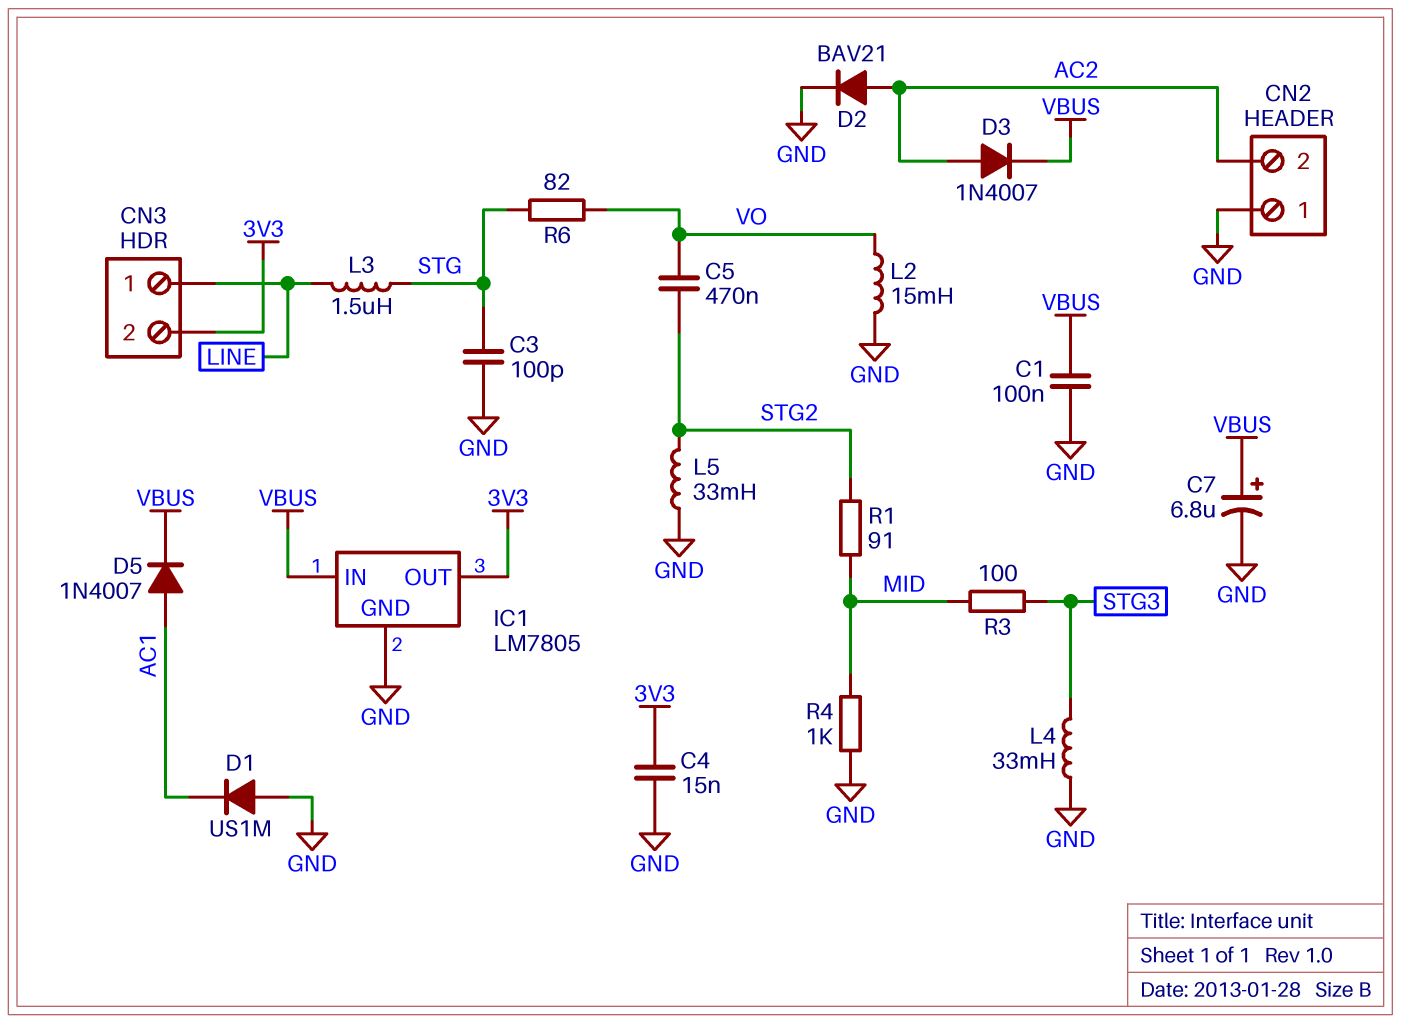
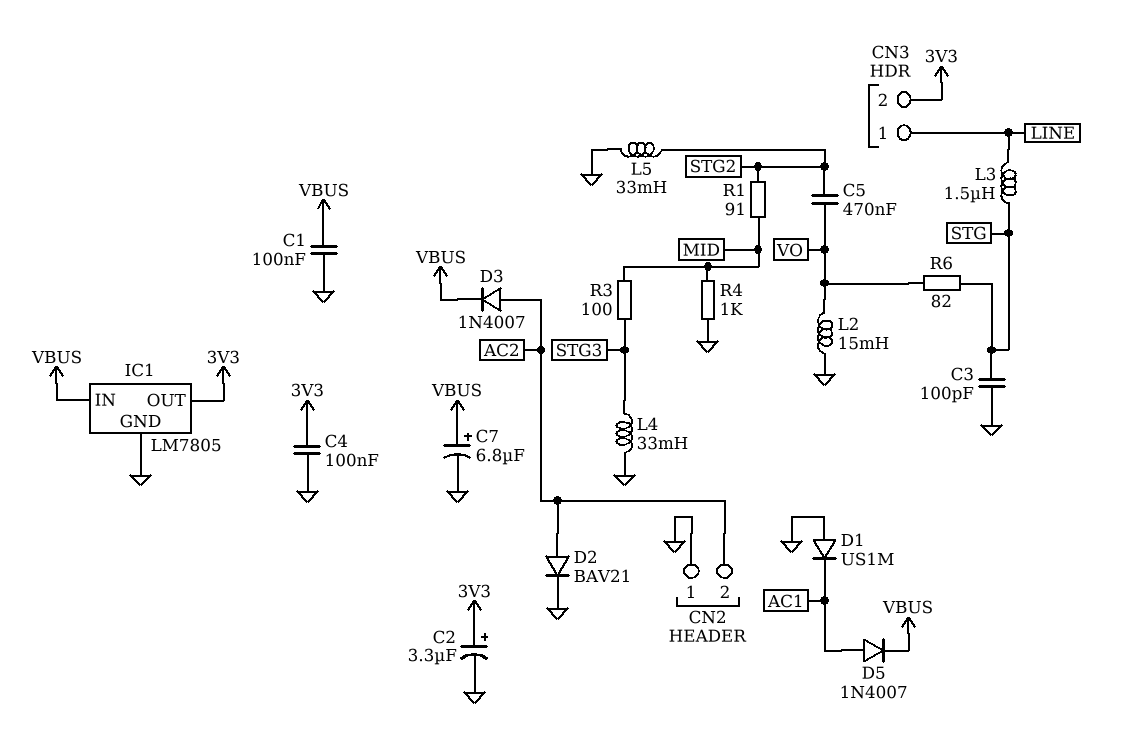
C2: none -> 3.3uF (plus 3V3, minus GND)
C4: 15nF (3V3, GND) -> 100nF (3V3, GND)

